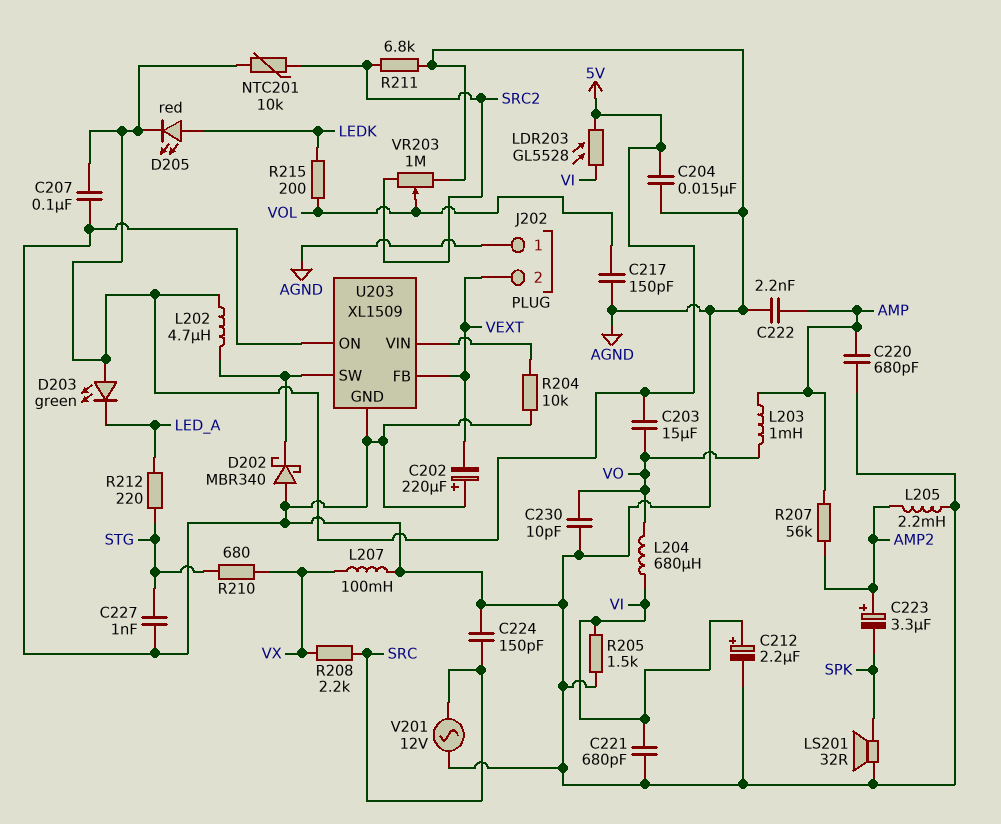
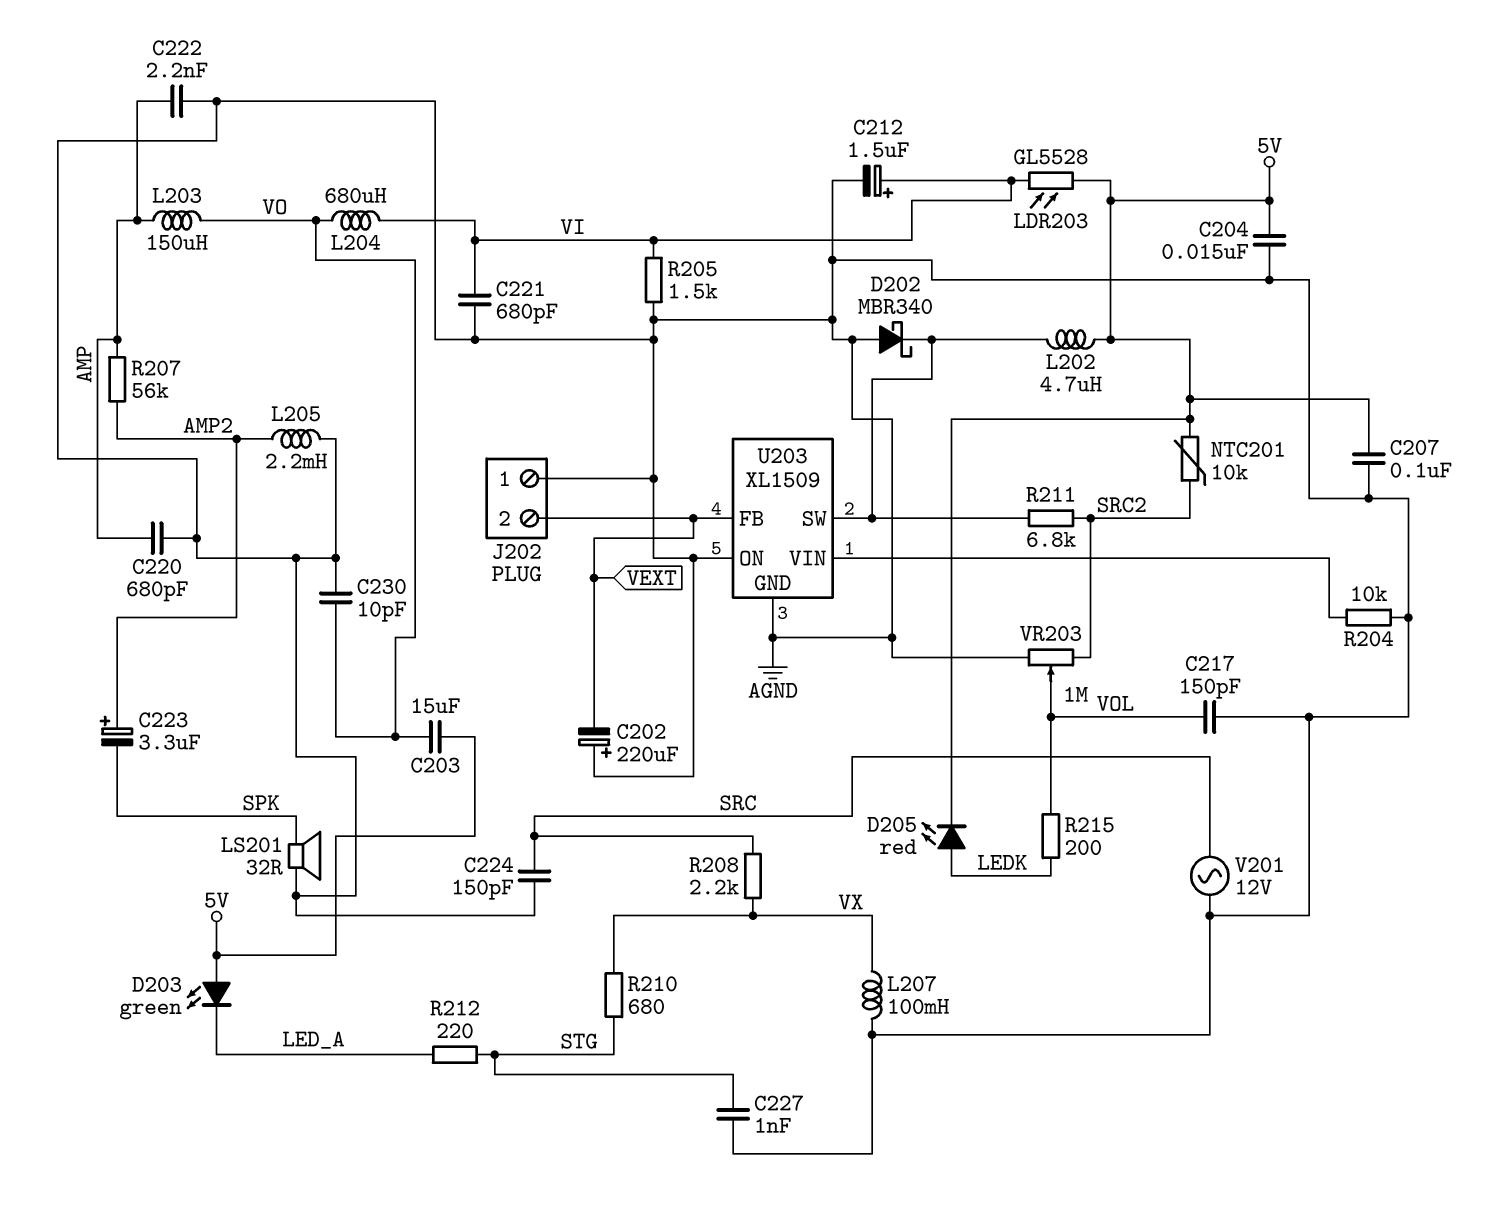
C212: 2.2uF (plus VI, minus AGND) -> 1.5uF (plus VI, minus AGND)
L203: 1mH (AMP, VO) -> 150uH (AMP, VO)
R211: 6.8k (AGND, SRC2) -> 6.8k (SRC2, U203/SW)

